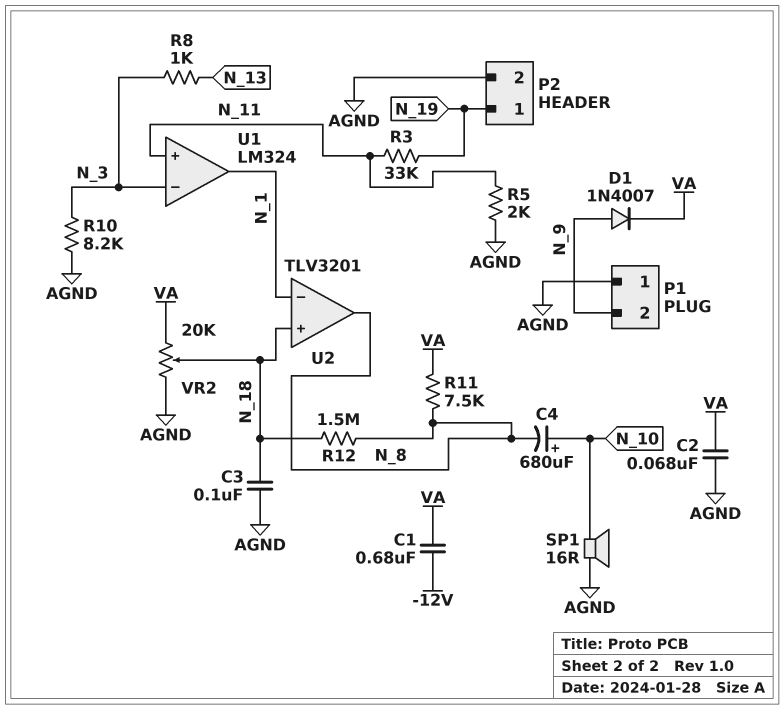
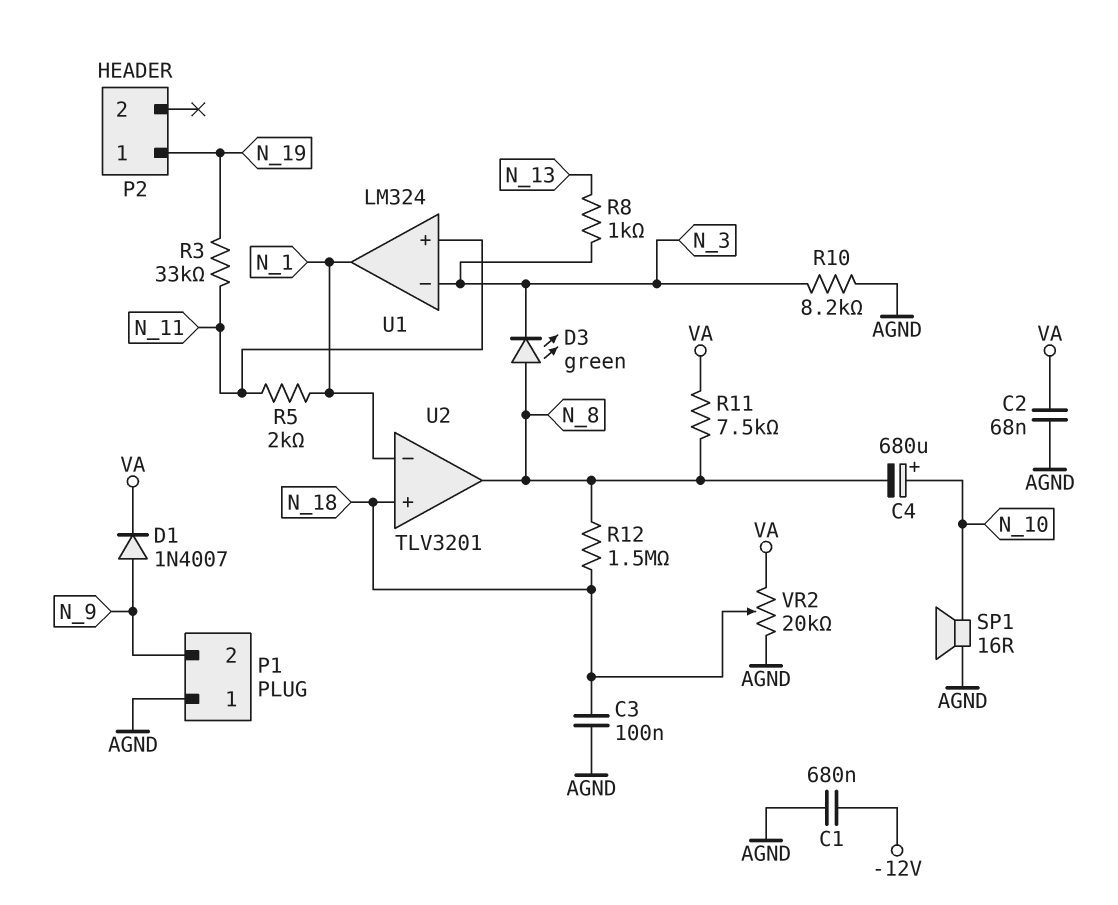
C1: 680nF (-12V, VA) -> 680nF (-12V, AGND)
D3: none -> LED green (A N_8, K N_3)
P2 pin 2: AGND -> none
R5: 2k (AGND, N_11) -> 2k (N_1, N_11)

